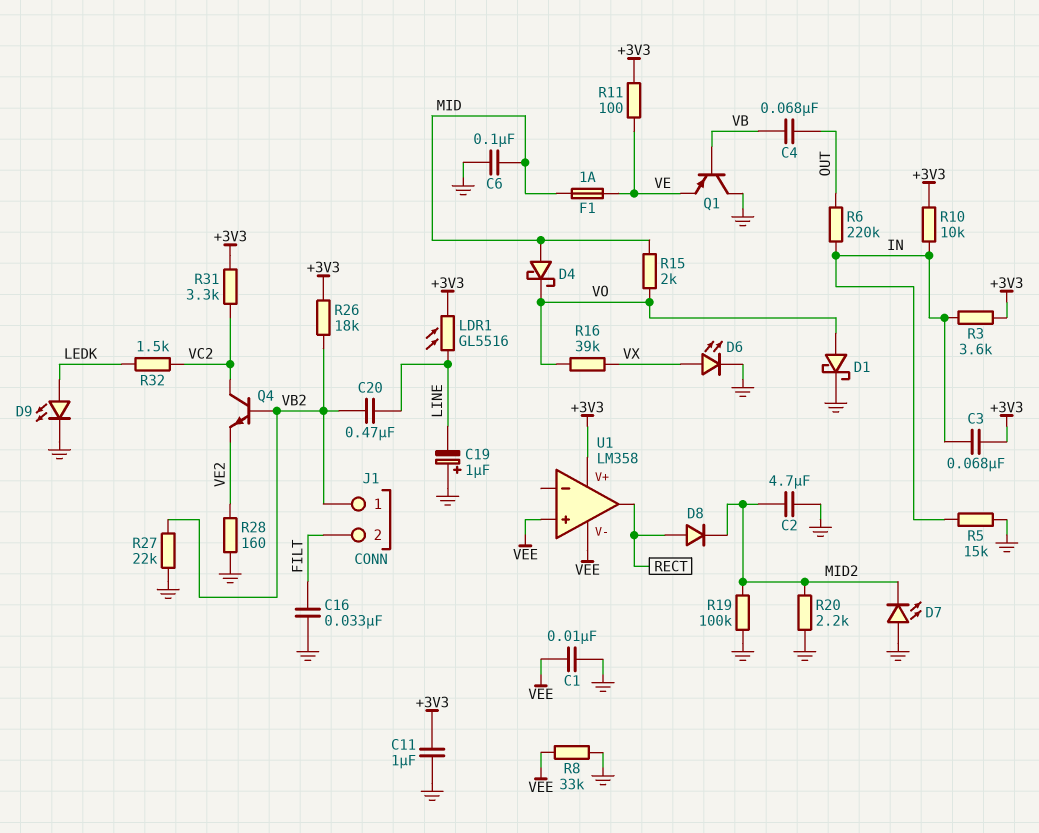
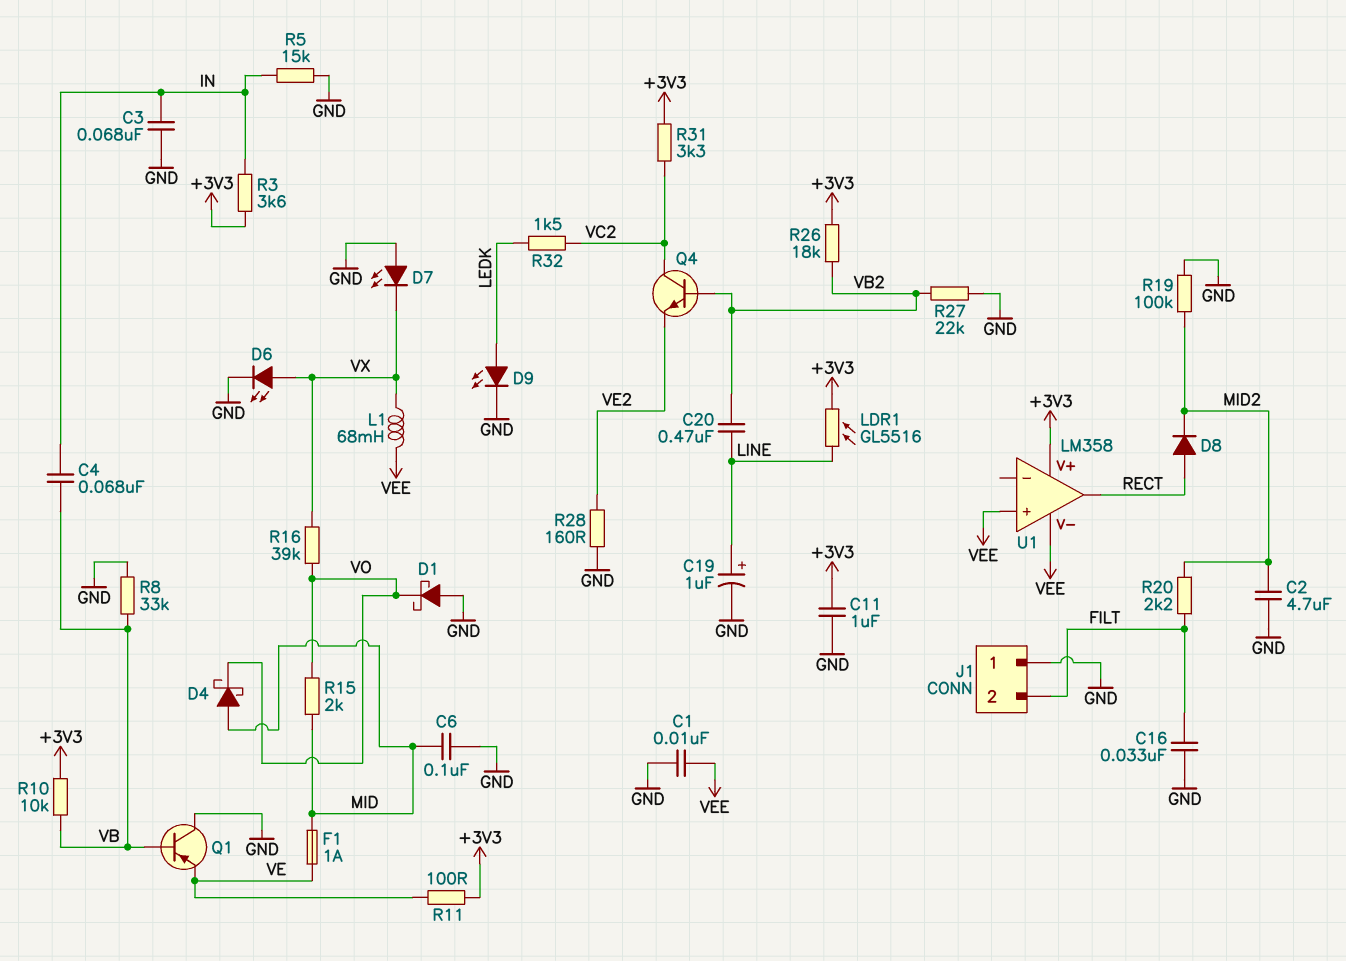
C3: 68nF (+3V3, IN) -> 68nF (GND, IN)
C4: 68nF (OUT, VB) -> 68nF (IN, VB)
C19: 1uF (plus GND, minus LINE) -> 1uF (plus LINE, minus GND)
D1: schottky (A VO, K GND) -> schottky (A GND, K VO)
D7: LED (A GND, K MID2) -> LED (A GND, K VX)
J1 pin 1: VB2 -> GND
L1: none -> 68mH (VEE, VX)
R6: 220k (IN, OUT) -> none
R8: 33k (GND, VEE) -> 33k (GND, VB)
R10: 10k (+3V3, IN) -> 10k (+3V3, VB)
R20: 2.2k (GND, MID2) -> 2.2k (FILT, MID2)

